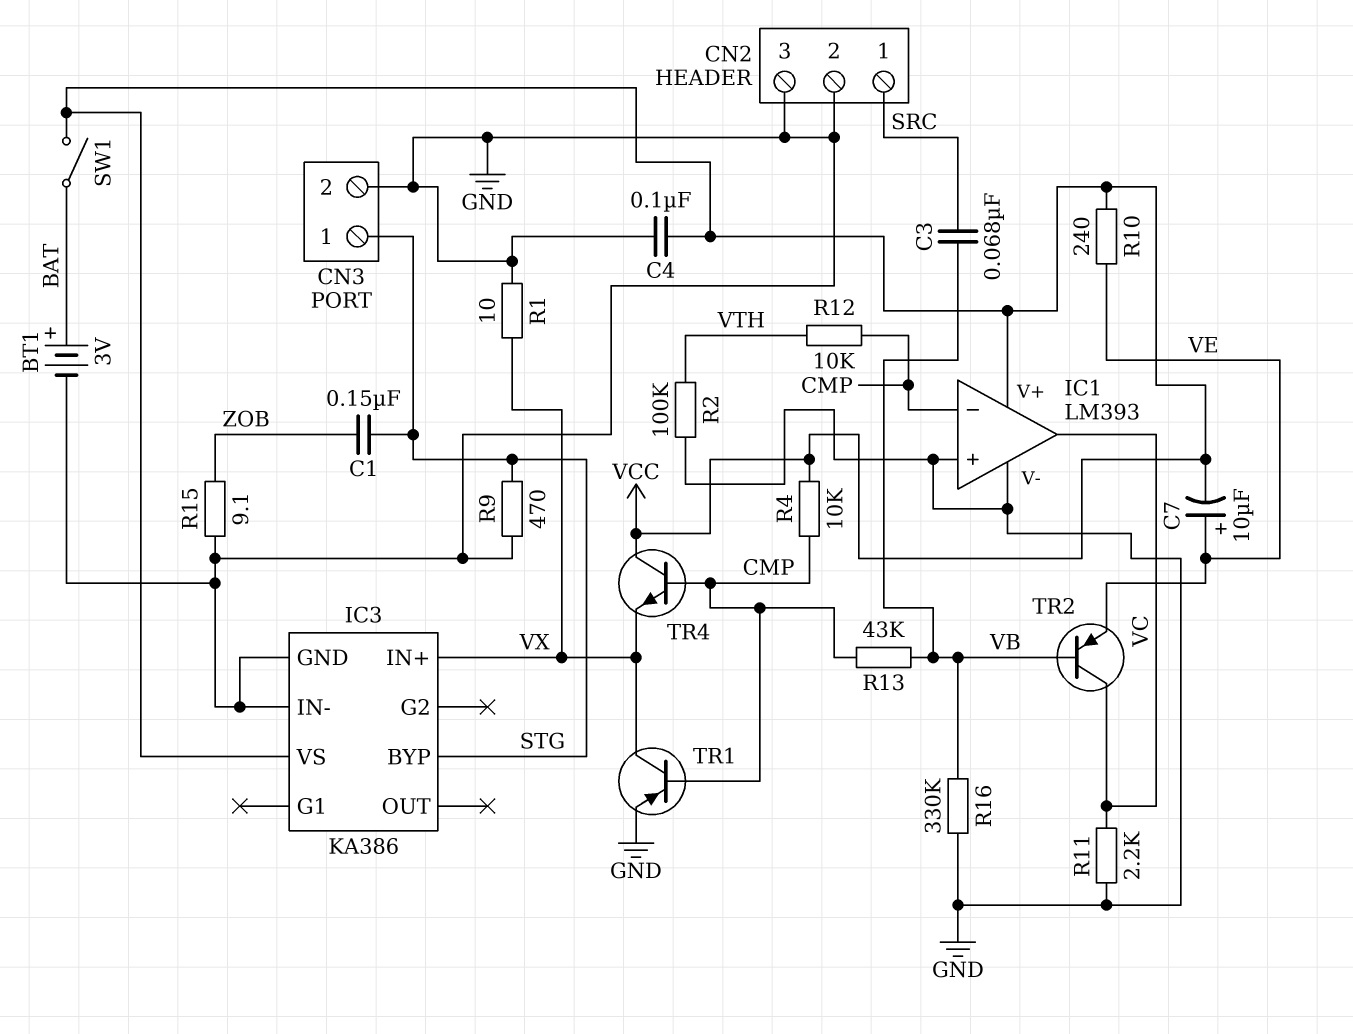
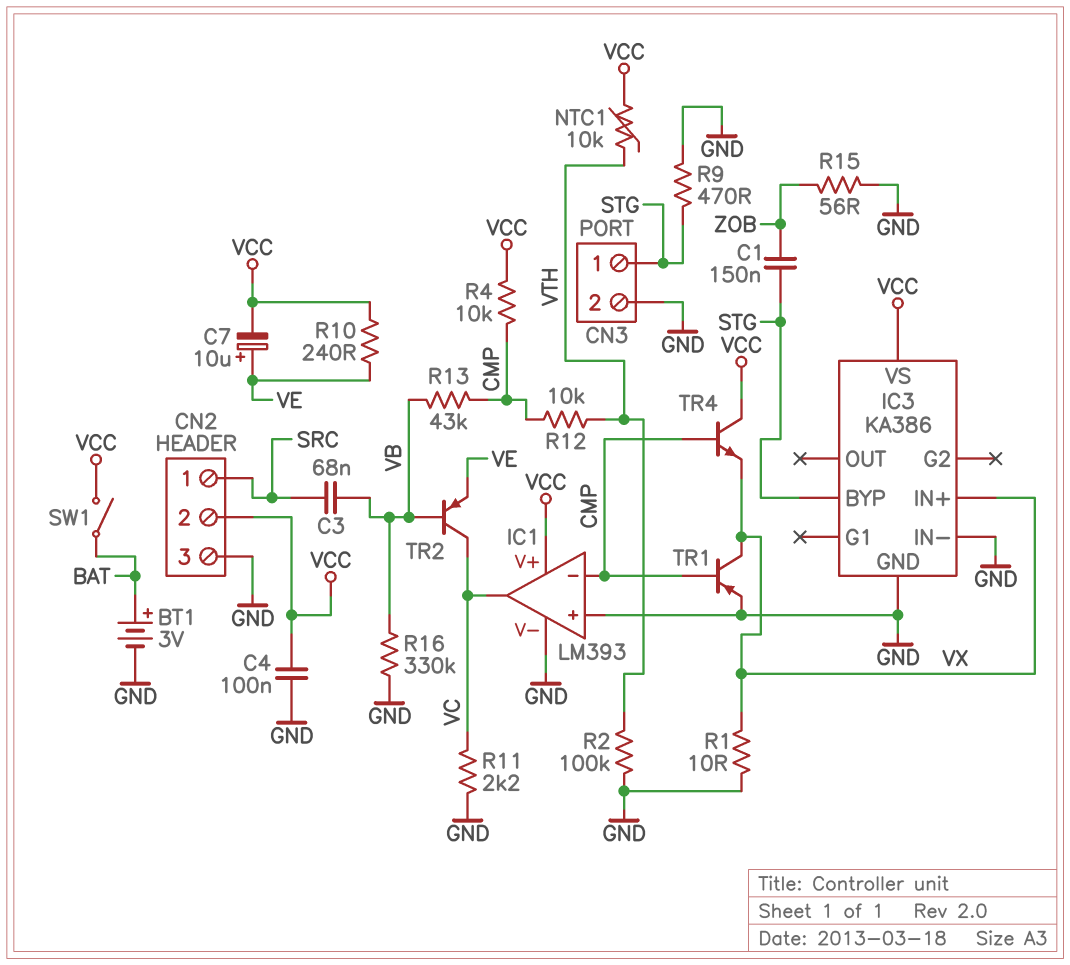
CN2 pin 2: GND -> VCC
NTC1: none -> 10k (VCC, VTH)
R15: 9.1 (GND, ZOB) -> 56 (GND, ZOB)

